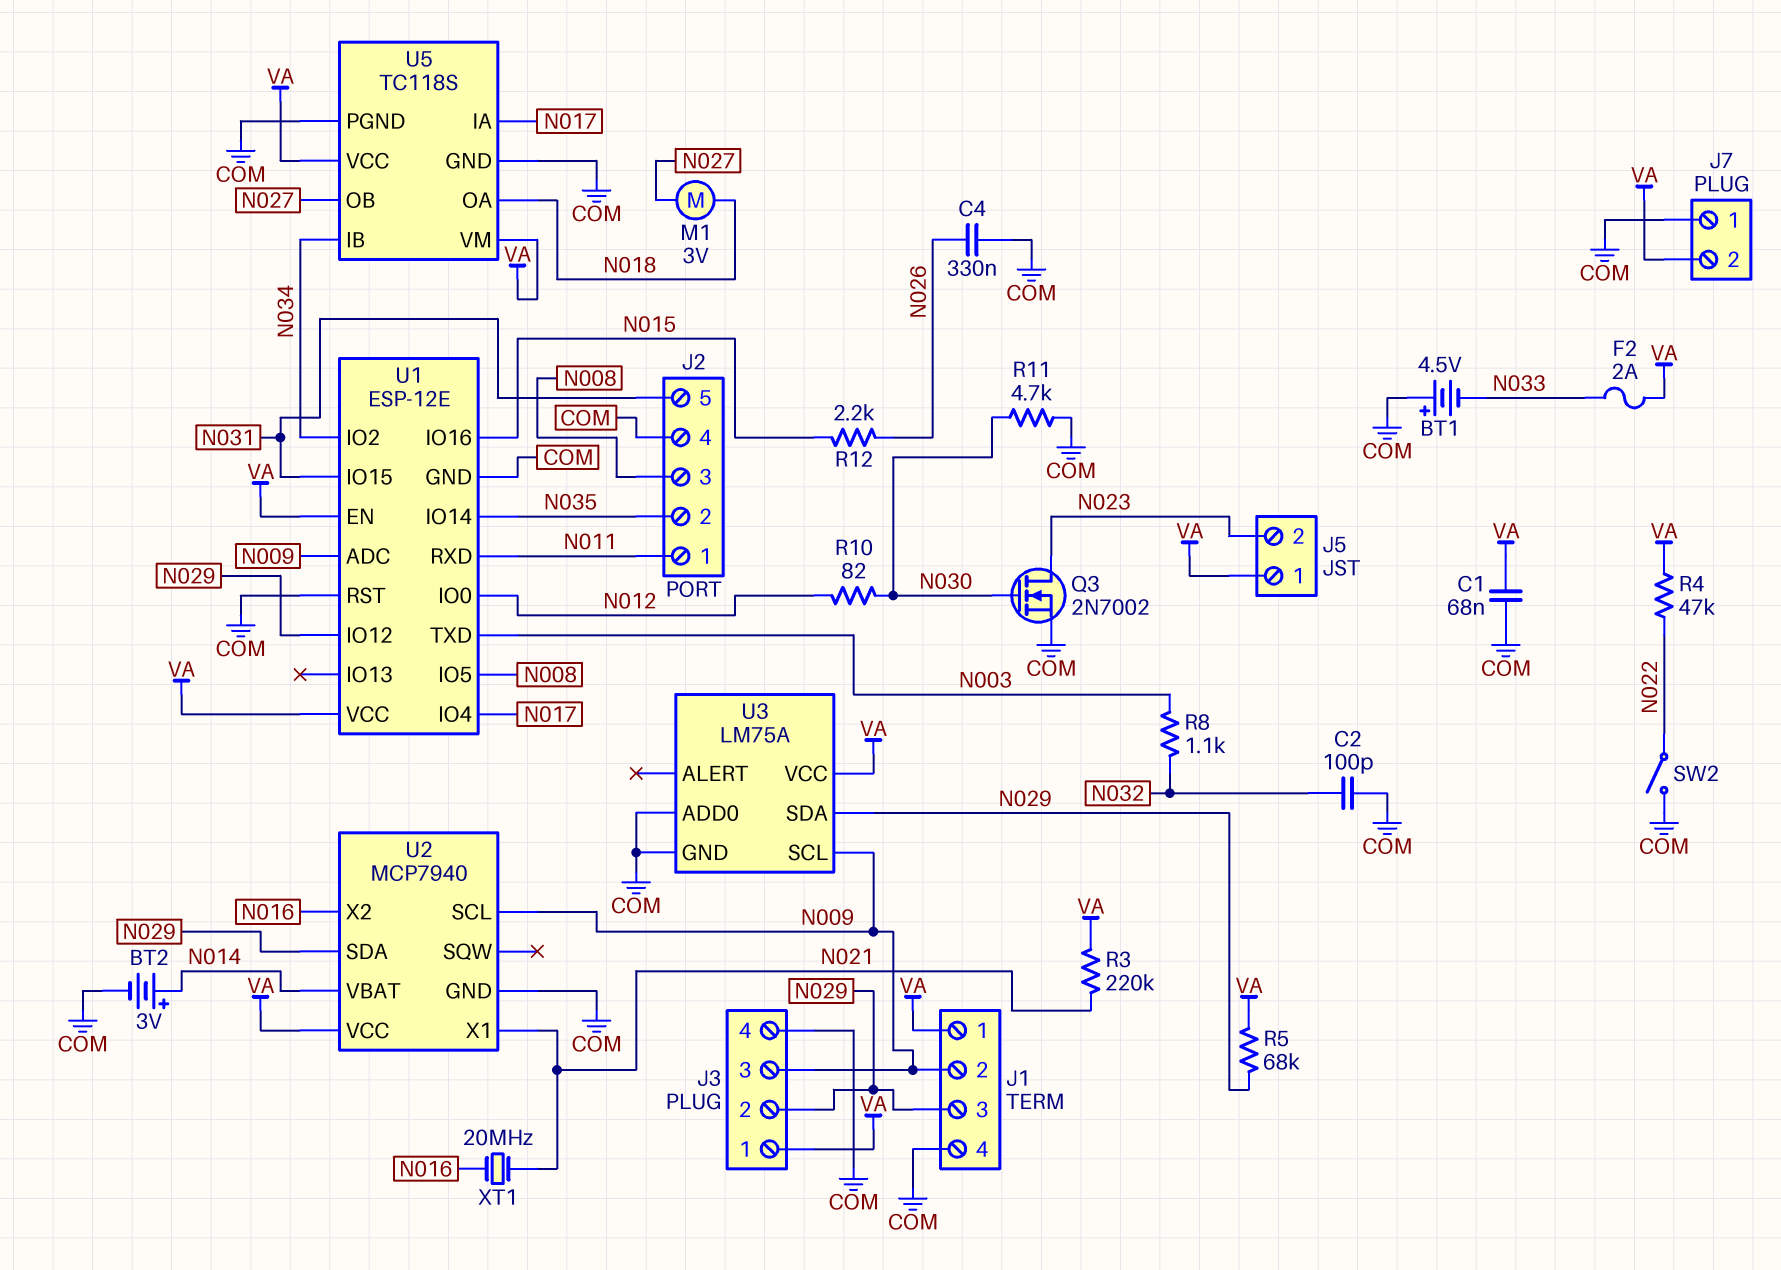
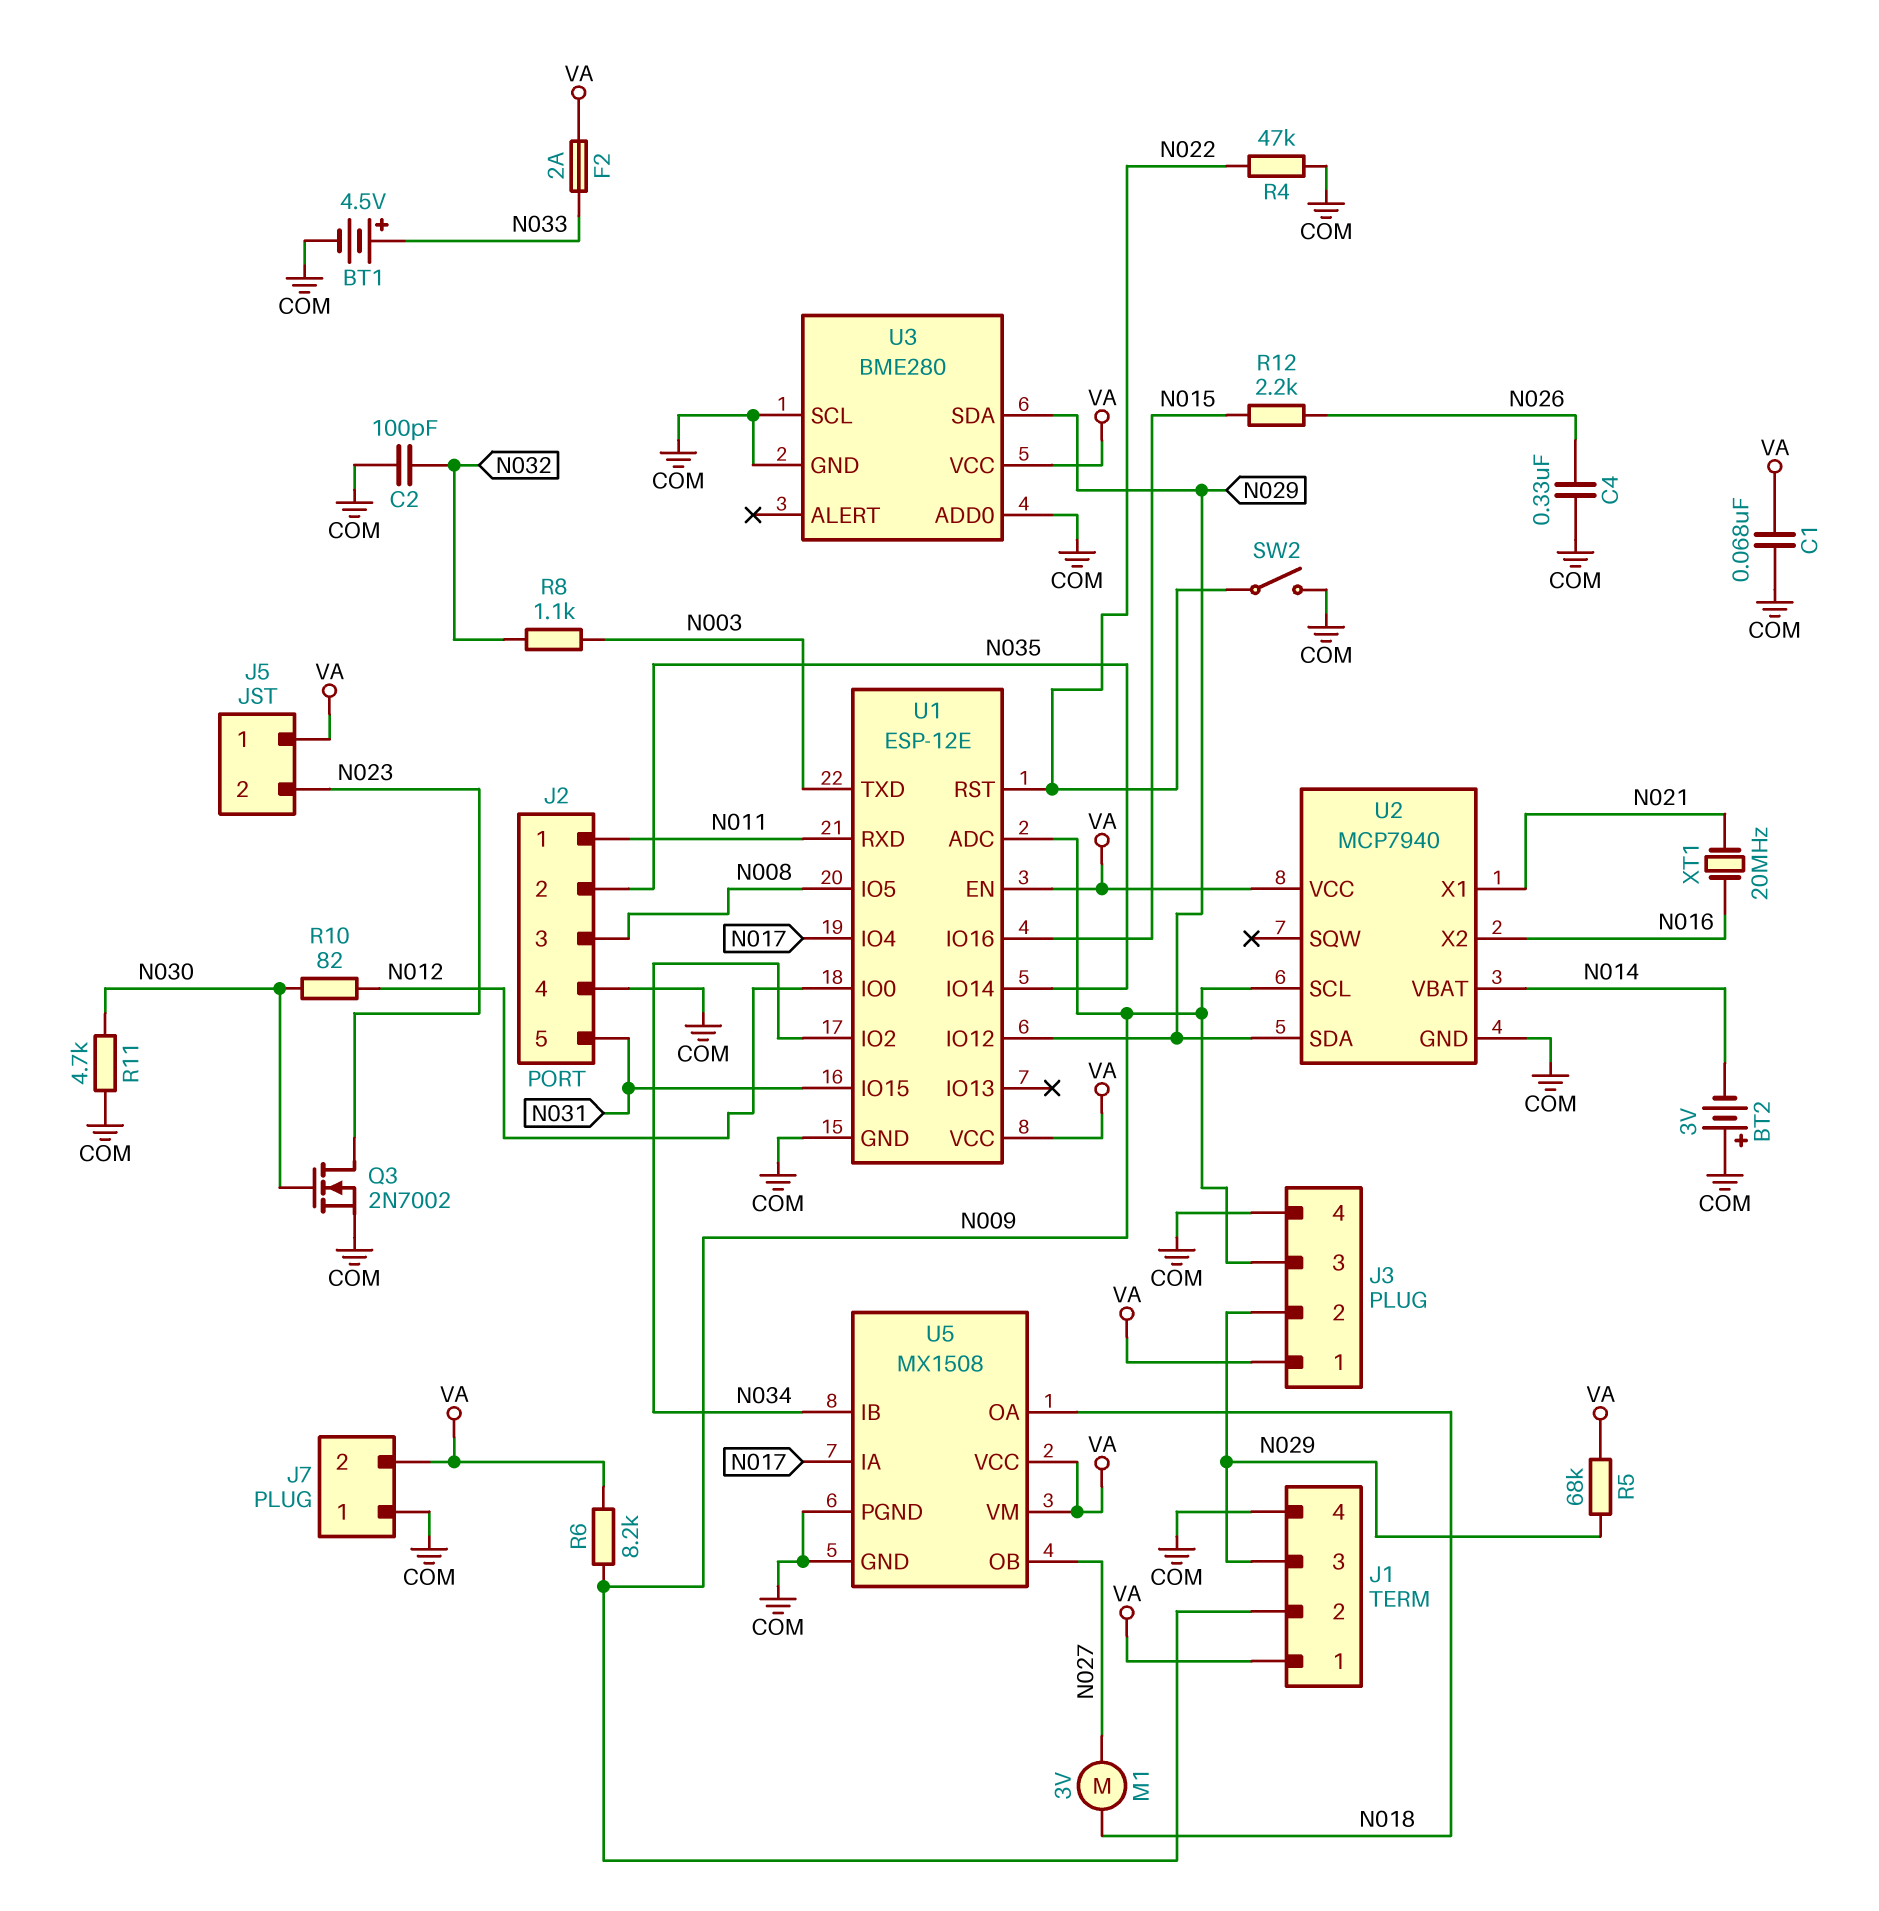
BT1: 4.5V (plus COM, minus N033) -> 4.5V (plus N033, minus COM)
BT2: 3V (plus N014, minus COM) -> 3V (plus COM, minus N014)
R3: 220k (N021, VA) -> none
R4: 47k (N022, VA) -> 47k (COM, N022)
R6: none -> 8.2k (N009, VA)
U1 pin RST: COM -> N022
U3: LM75A -> BME280
U3 pin SCL: N009 -> COM
U5: TC118S -> MX1508

